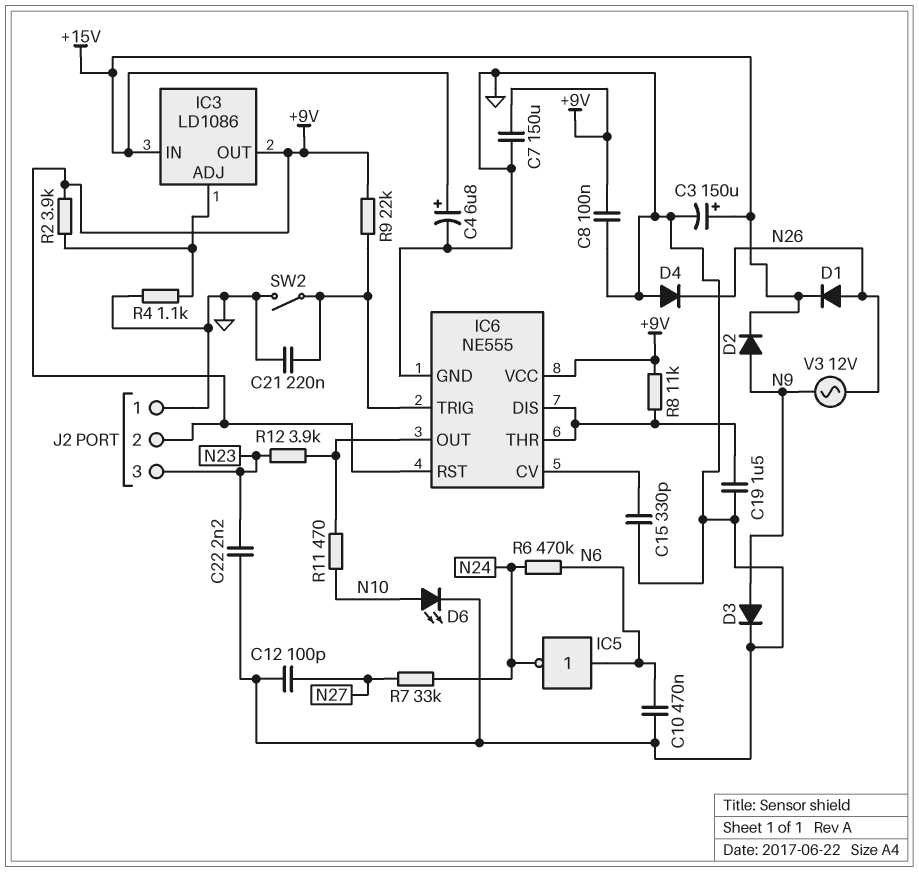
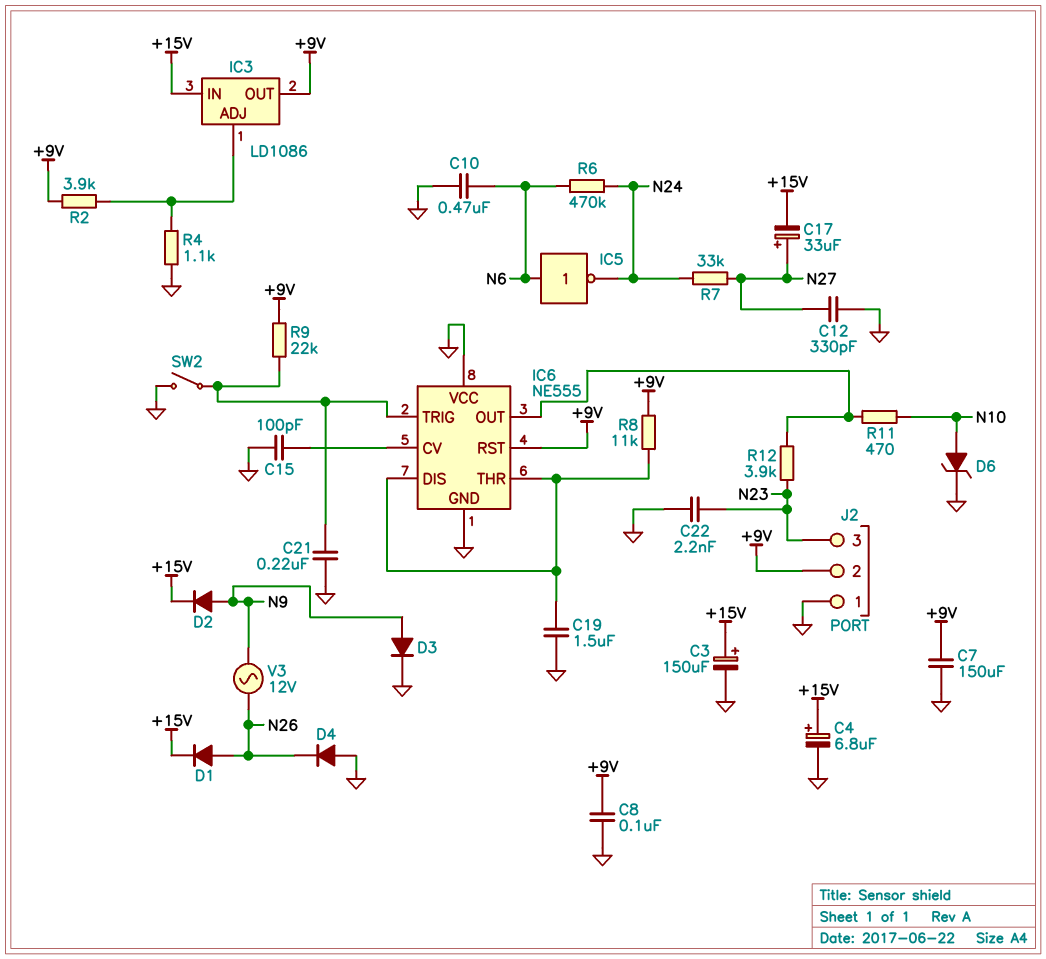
C12: 100pF (GND, N27) -> 330pF (GND, N27)
C15: 330pF (GND, IC6/CV) -> 100pF (GND, IC6/CV)
C17: none -> 33uF (plus N27, minus +15V)
D6: LED (A N10, K GND) -> zener (A N10, K GND)
IC6 pin VCC: +9V -> GND

